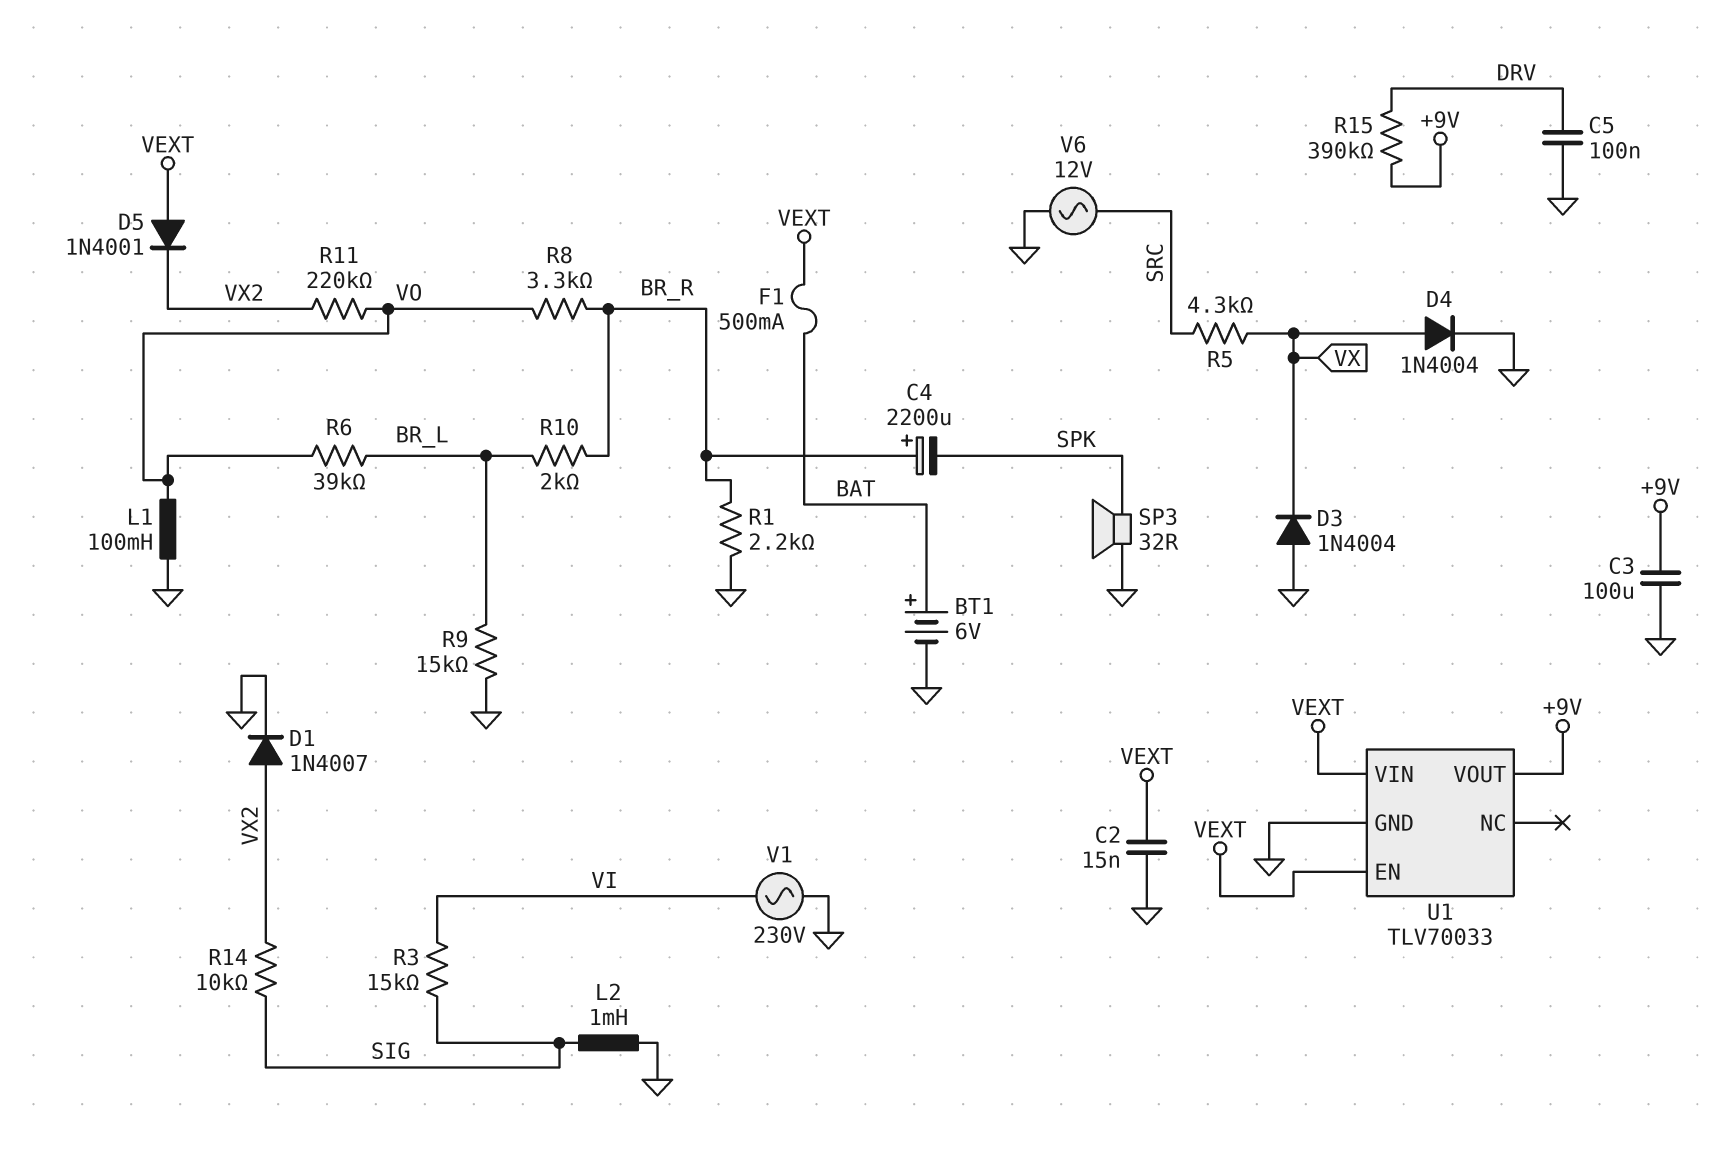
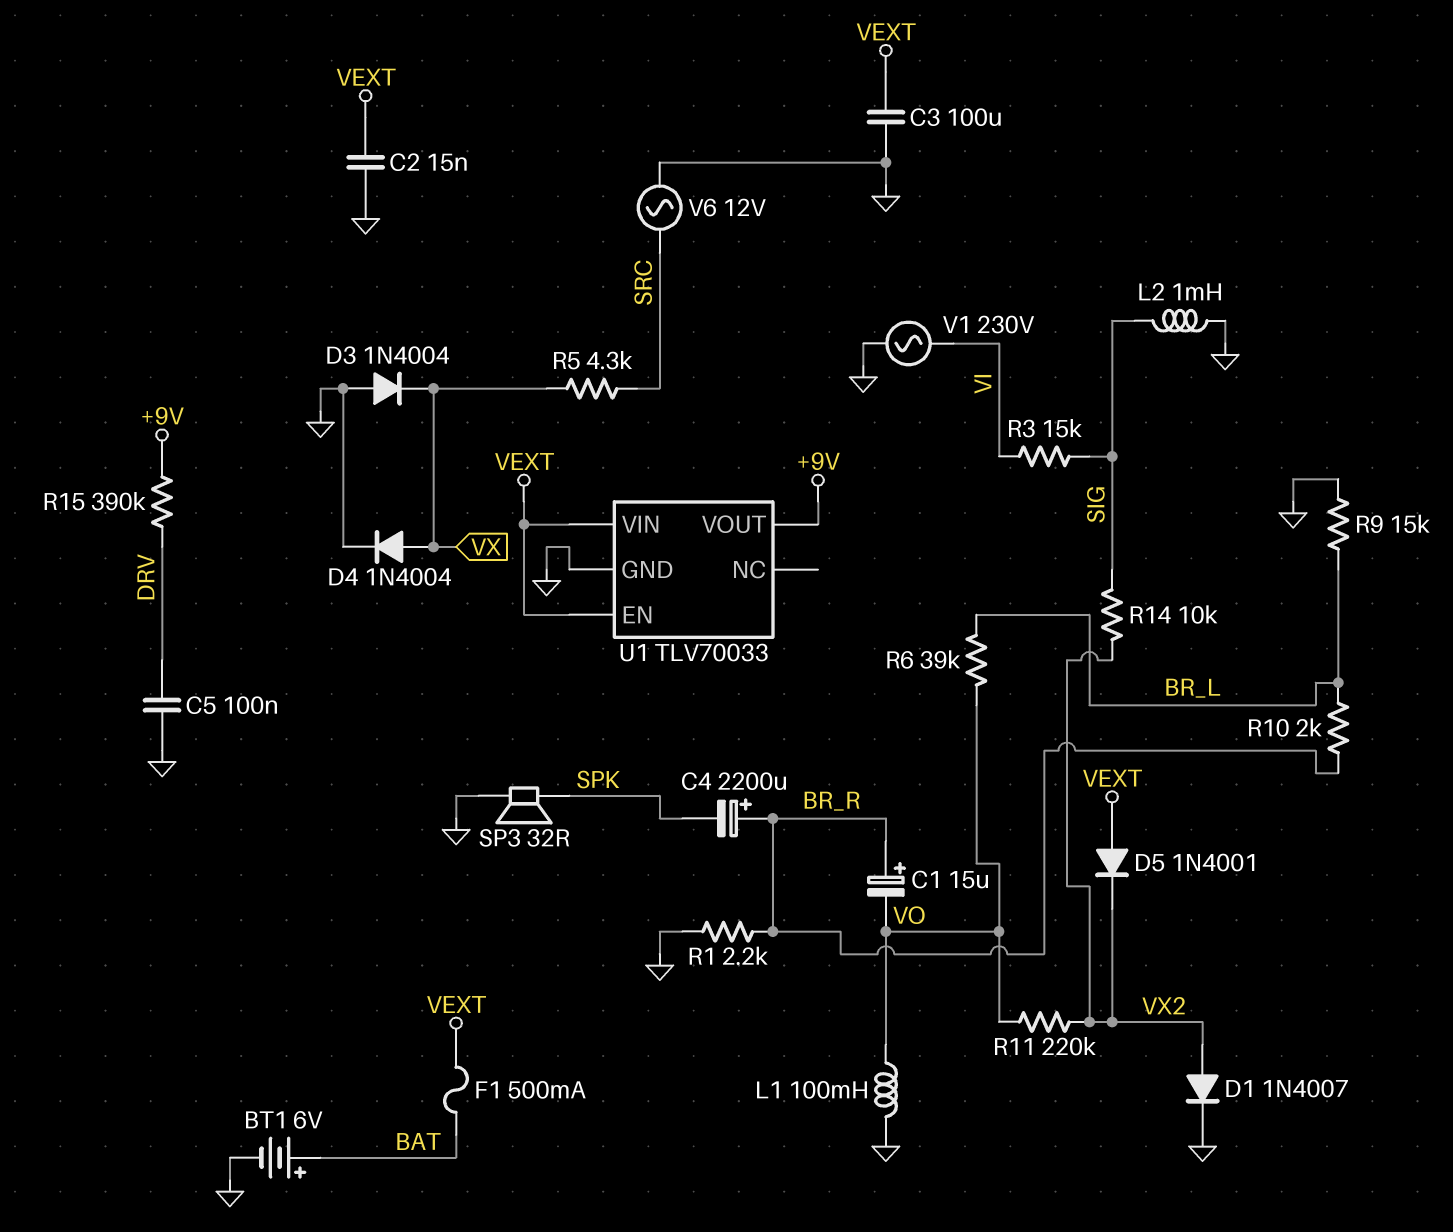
C1: none -> 15uF (plus BR_R, minus VO)
C3: 100uF (+9V, GND) -> 100uF (GND, VEXT)
R8: 3.3k (BR_R, VO) -> none

